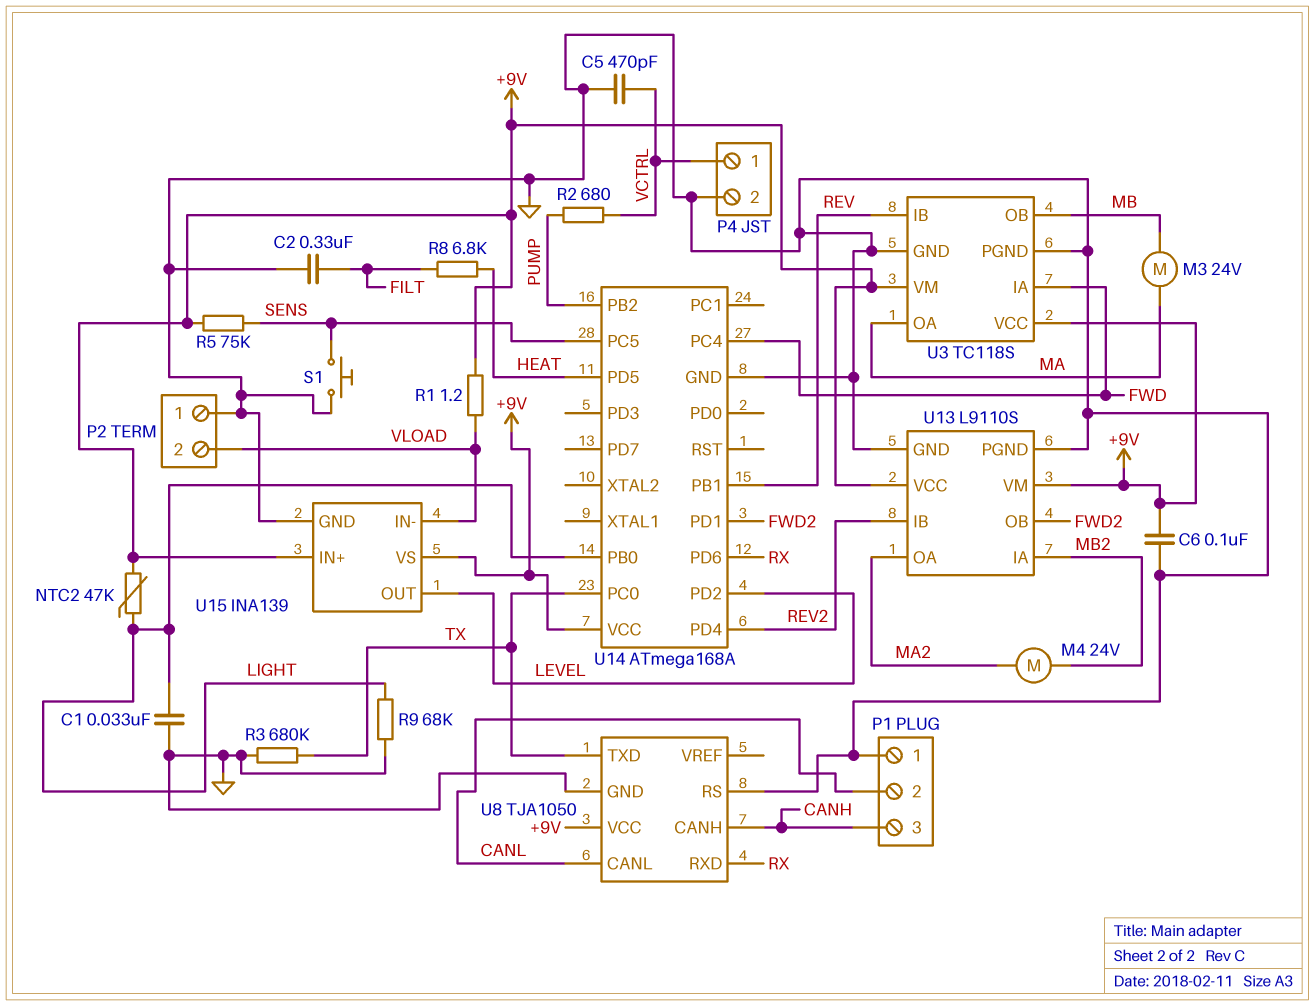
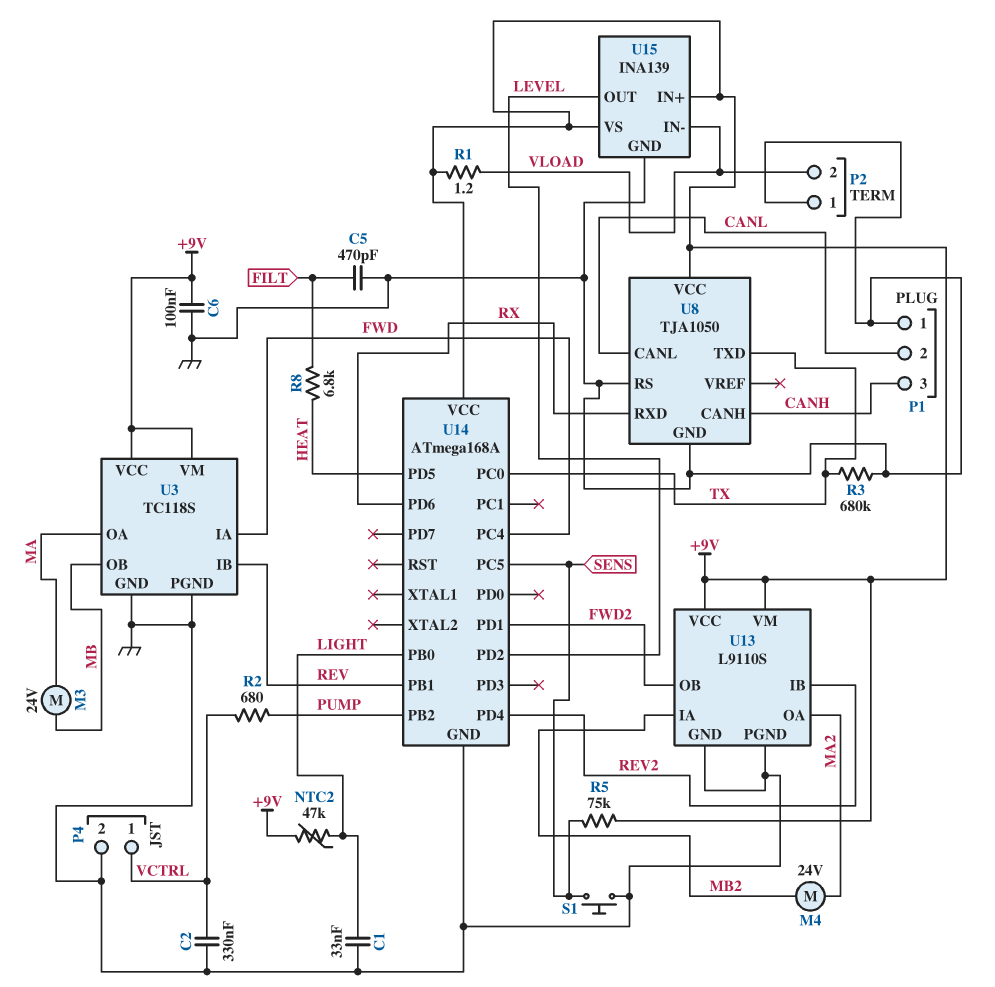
C2: 330nF (FILT, GND) -> 330nF (GND, VCTRL)
C5: 470pF (GND, VCTRL) -> 470pF (FILT, GND)
R9: 68k (GND, LIGHT) -> none

